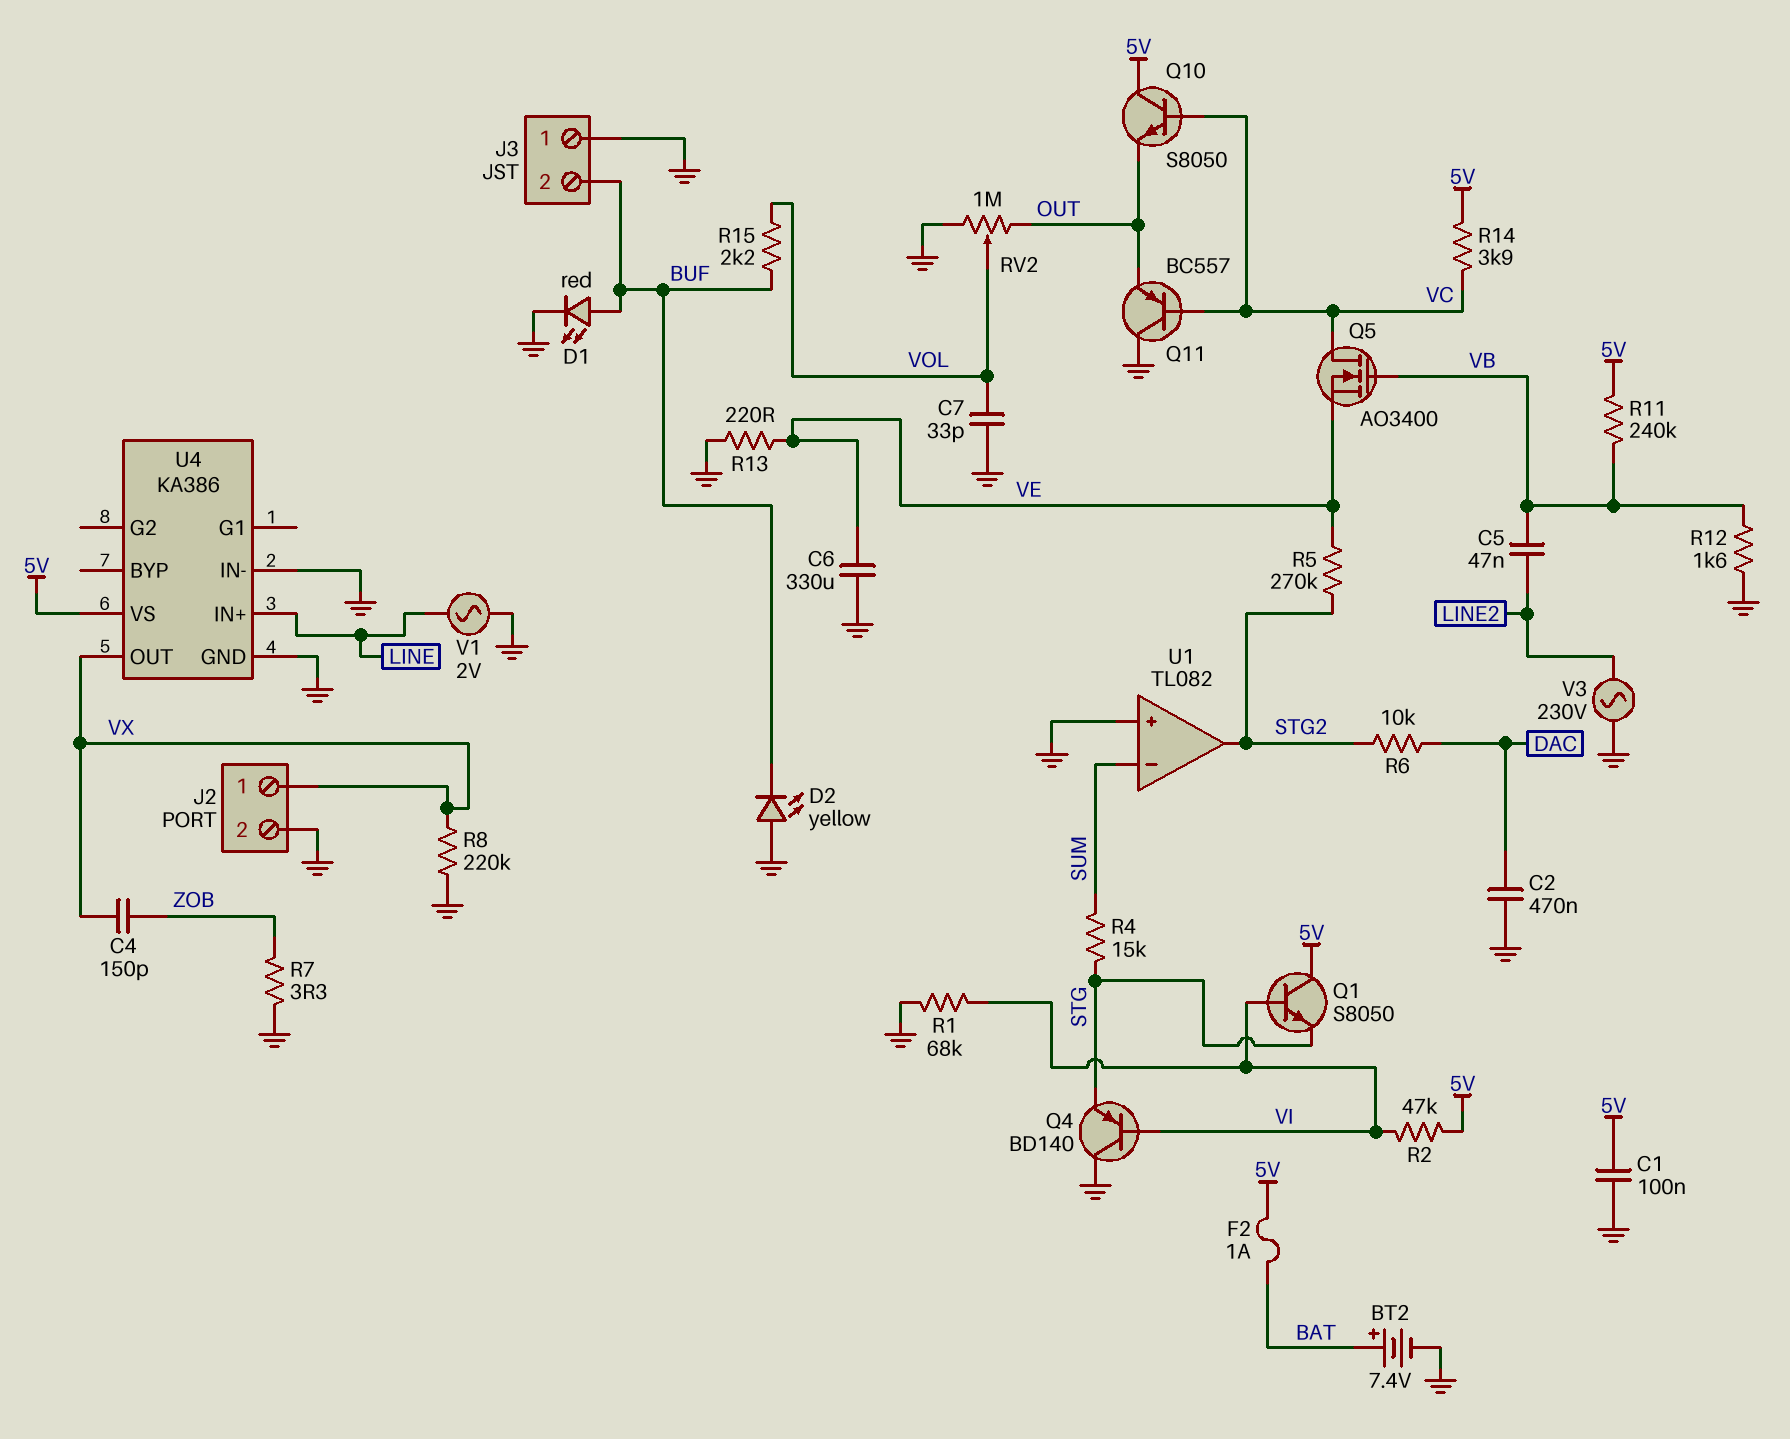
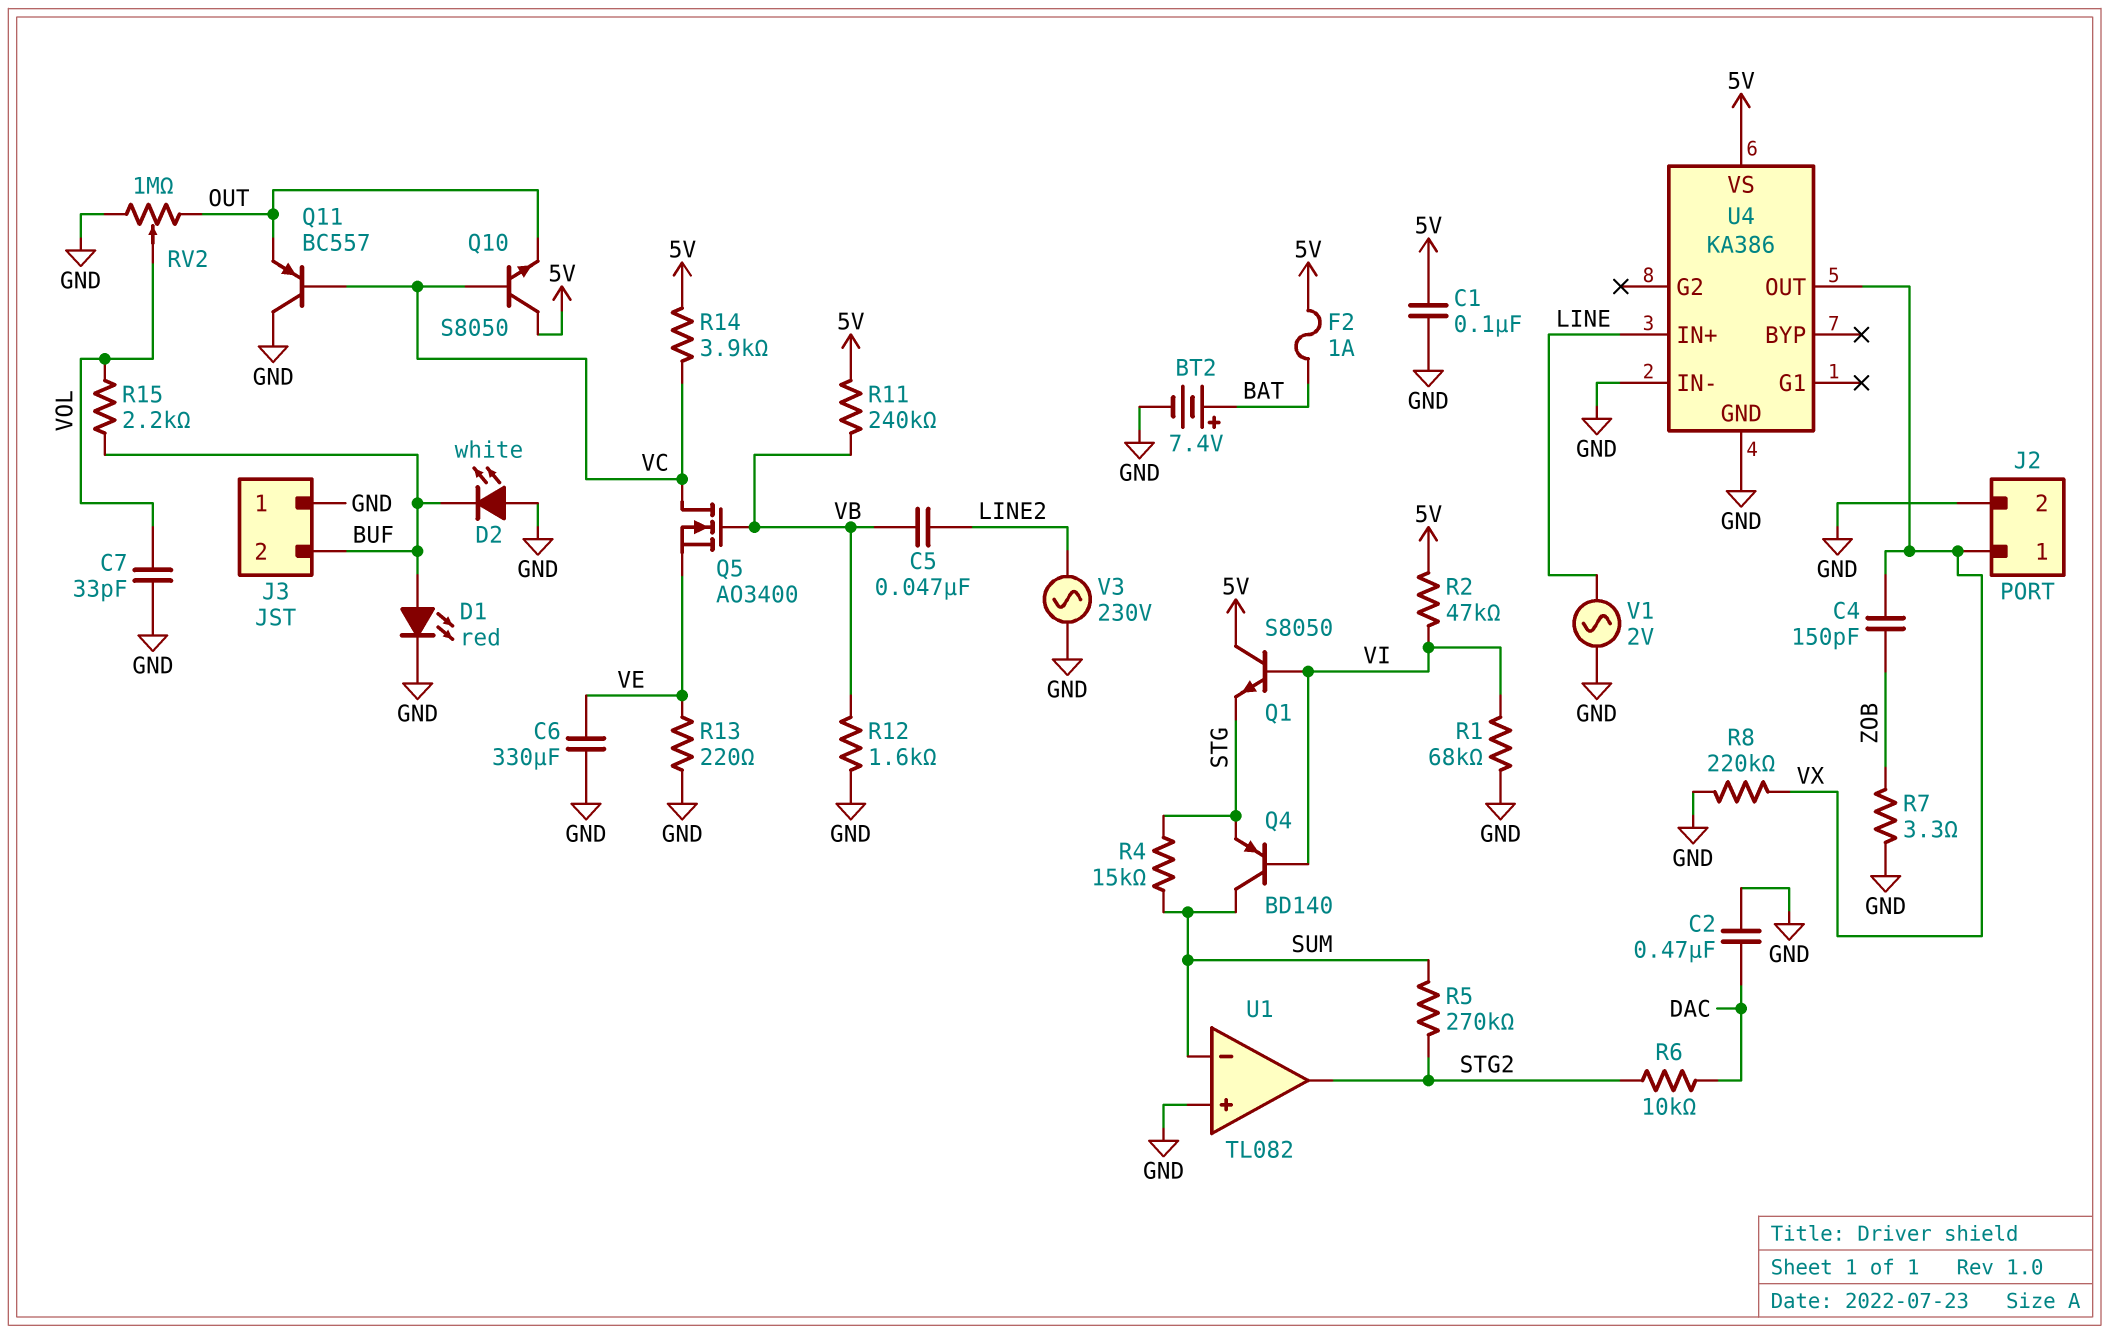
D2: LED yellow (A GND, K BUF) -> LED white (A GND, K BUF)
Q4: PNP BD140 (B VI, C GND, E STG) -> PNP BD140 (B VI, C SUM, E STG)
R5: 270k (STG2, VE) -> 270k (STG2, SUM)

